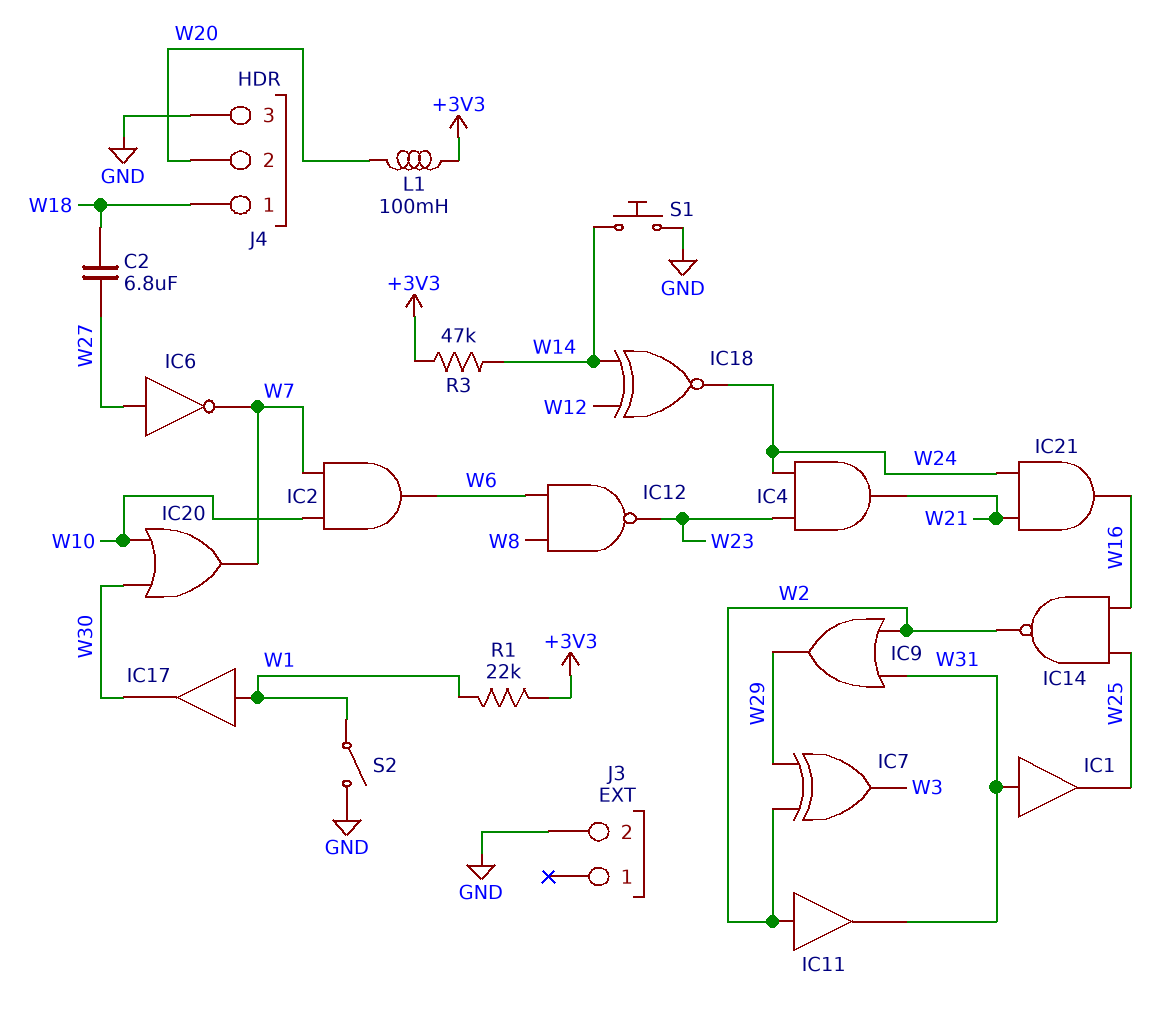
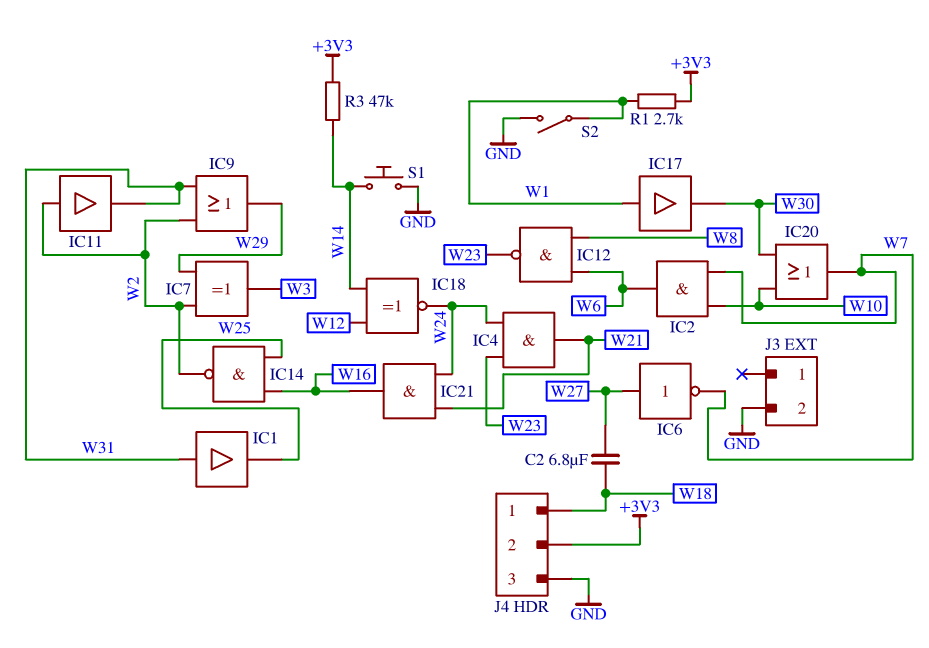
J4 pin 2: W20 -> +3V3
L1: 100mH (+3V3, W20) -> none
R1: 22k (+3V3, W1) -> 2.7k (+3V3, W1)

